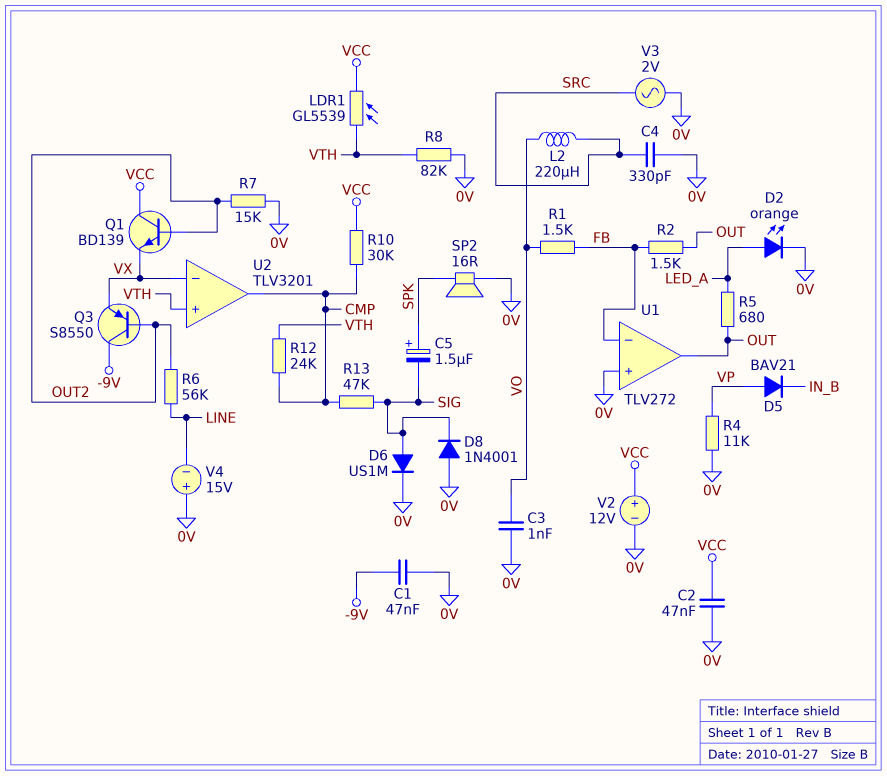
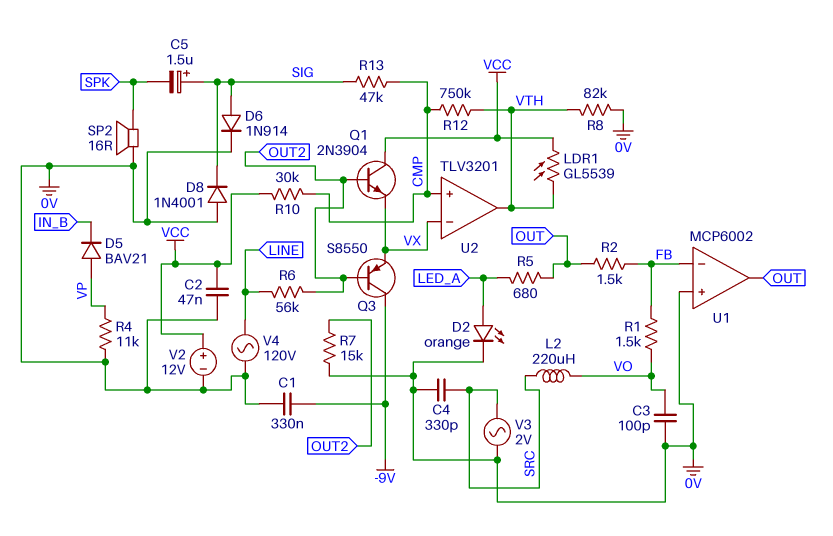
C1: 47nF (-9V, 0V) -> 330nF (-9V, 0V)
C3: 1nF (0V, VO) -> 100pF (0V, VO)
C5: 1.5uF (plus SPK, minus SIG) -> 1.5uF (plus SIG, minus SPK)
D6: diode US1M (A SIG, K 0V) -> diode 1N914 (A SIG, K 0V)
Q1: NPN BD139 (B OUT2, C VCC, E VX) -> NPN 2N3904 (B OUT2, C VCC, E VX)
R12: 24k (CMP, VTH) -> 750k (CMP, VTH)
U1: TLV272 -> MCP6002
U2 pin in+: VTH -> CMP
U2 pin out: CMP -> VTH
V4: 15V (plus 0V, minus LINE) -> AC 120V (0V, LINE)

